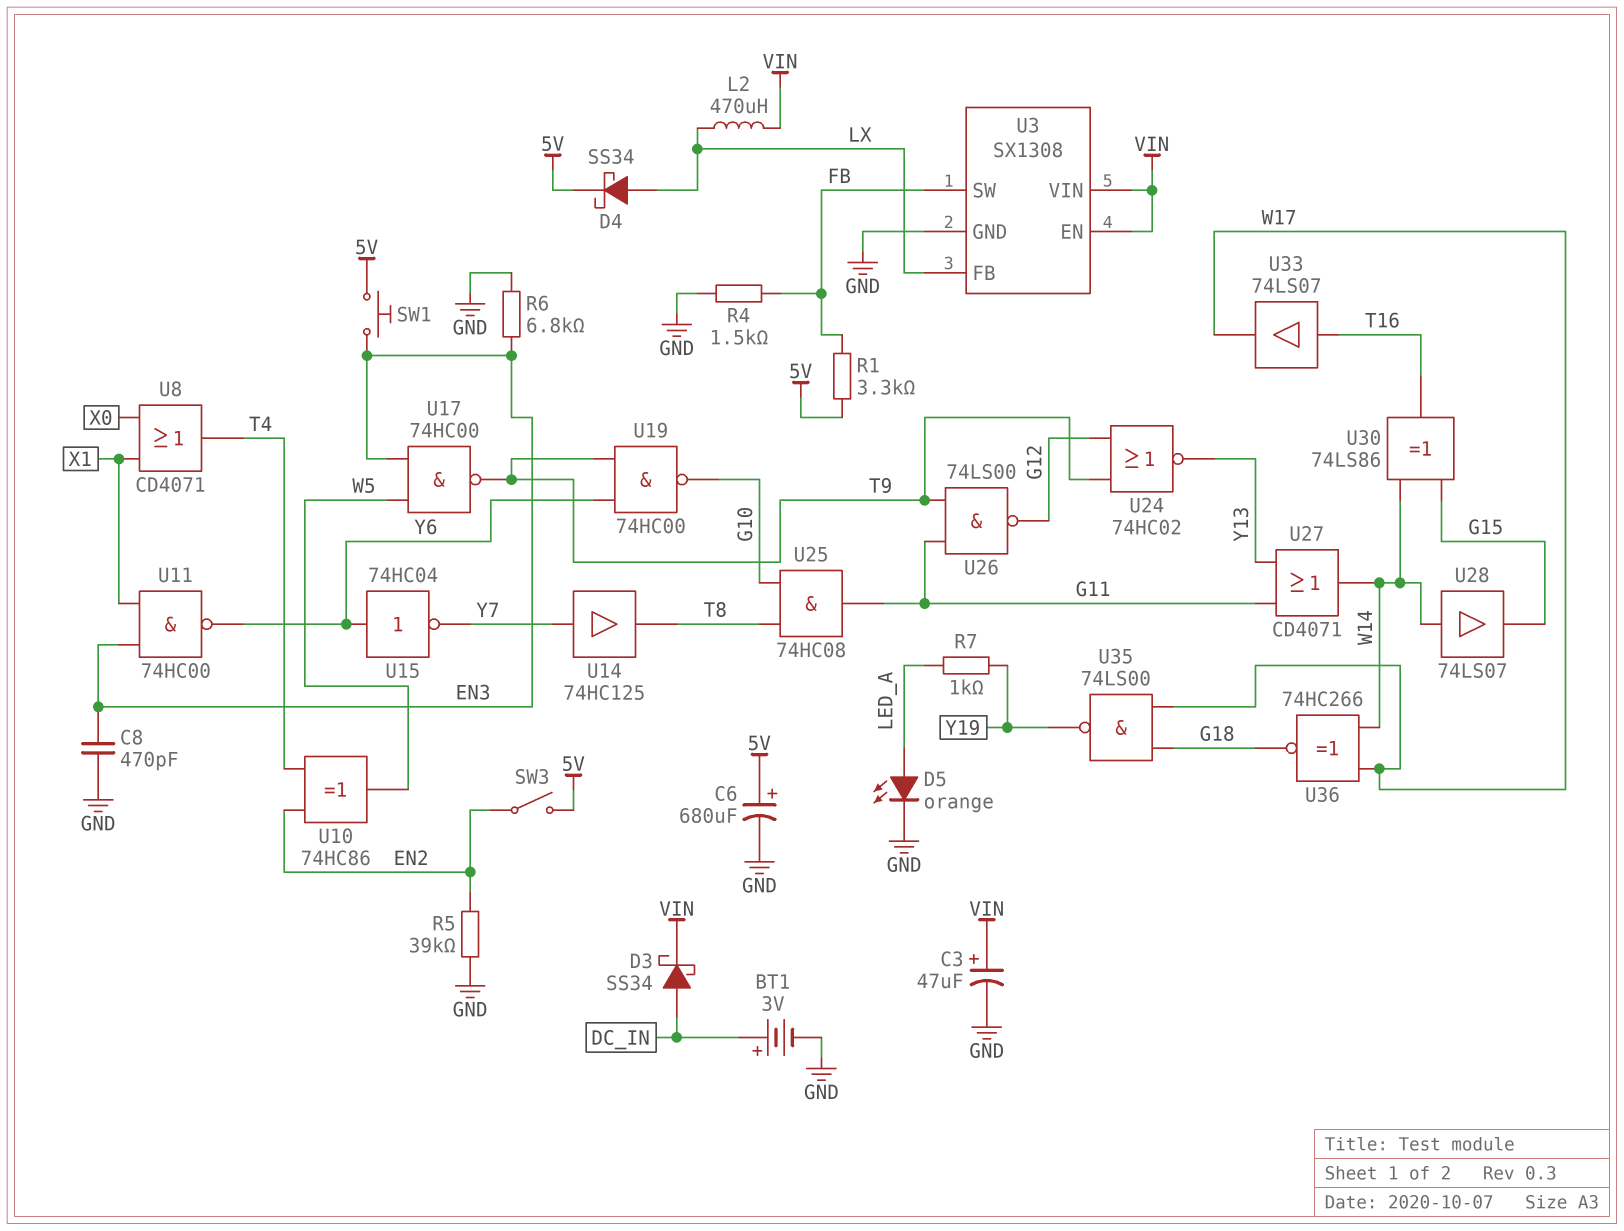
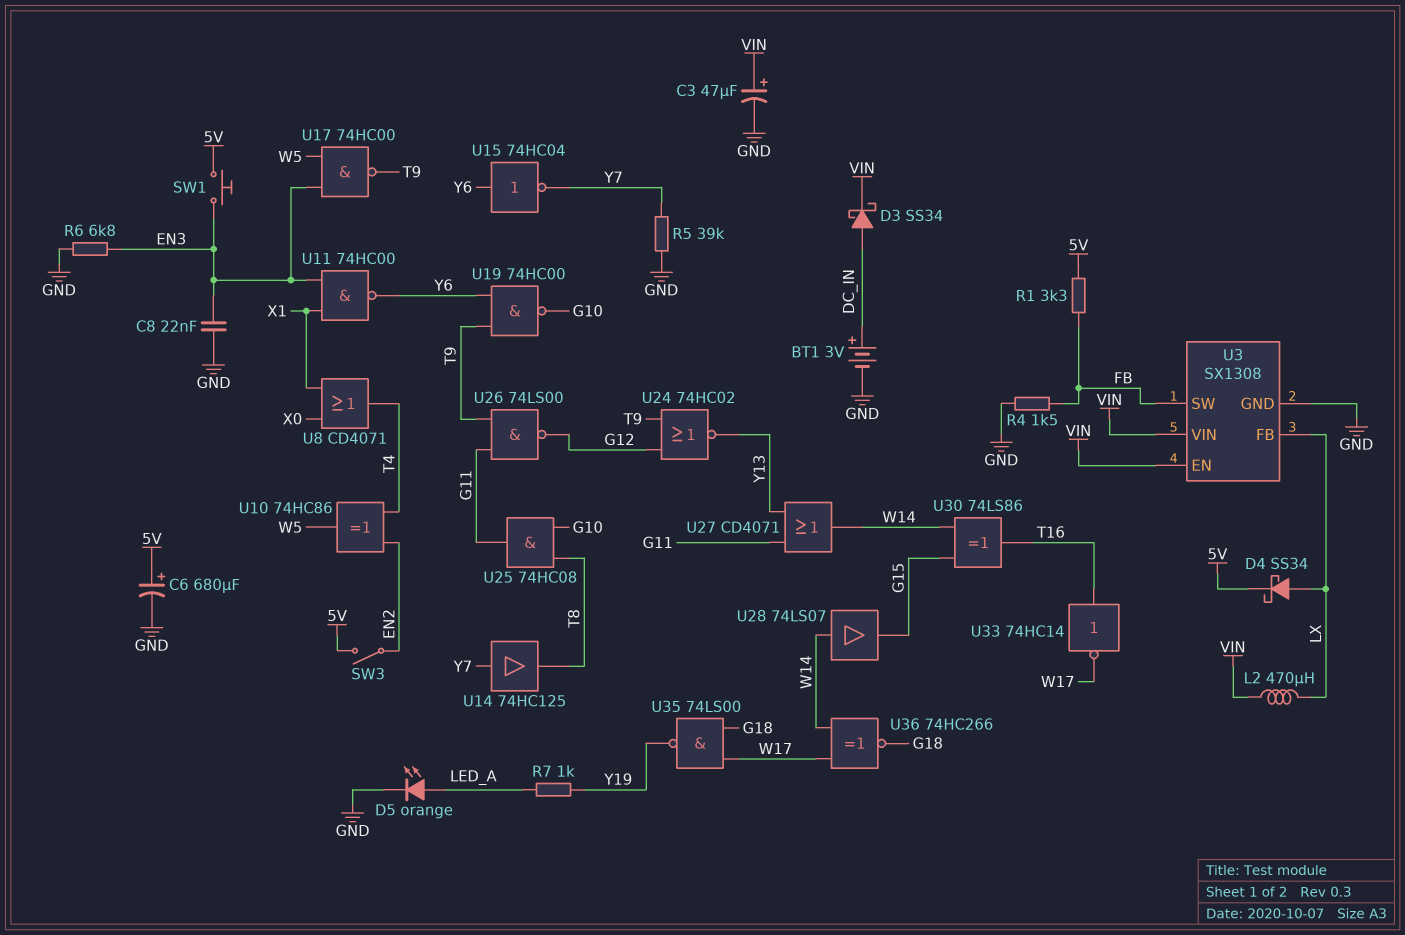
C8: 470pF (EN3, GND) -> 22nF (EN3, GND)
R5: 39k (EN2, GND) -> 39k (GND, Y7)
U33: buffer 74LS07 (in T16, out W17) -> NOT 74HC14 (in T16, out W17)

